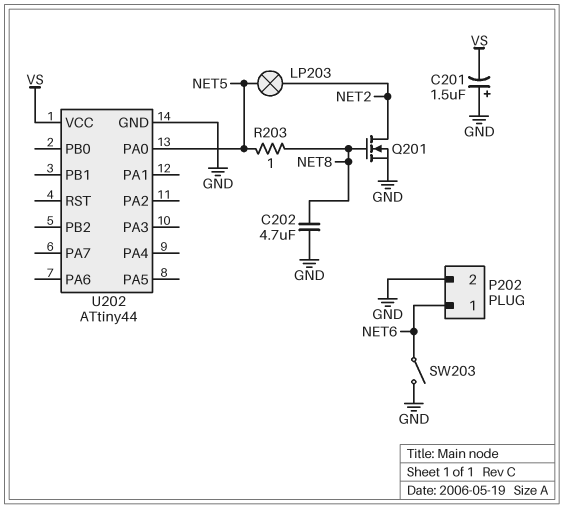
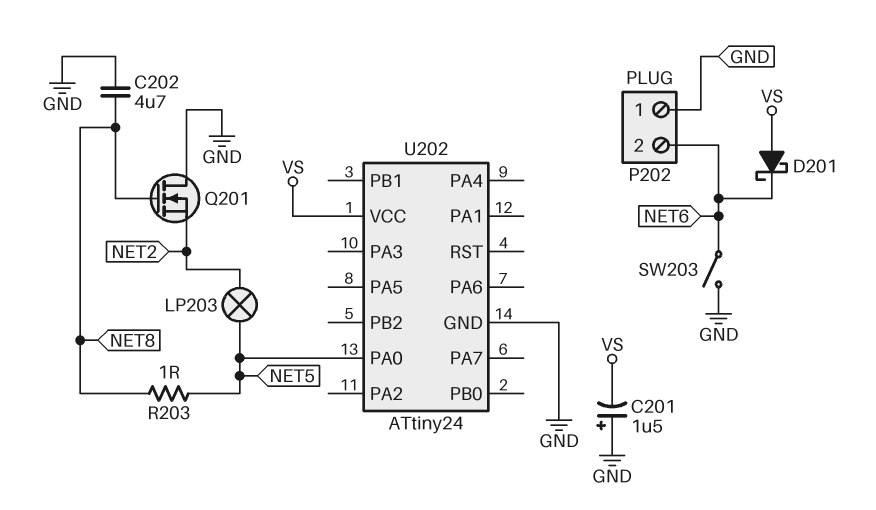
D201: none -> schottky (A VS, K NET6)
P202 pin 1: NET6 -> GND
P202 pin 2: GND -> NET6
Q201: NMOS (G NET8, D NET2, S GND) -> NMOS (G NET8, D GND, S NET2)
U202: ATtiny44 -> ATtiny24

